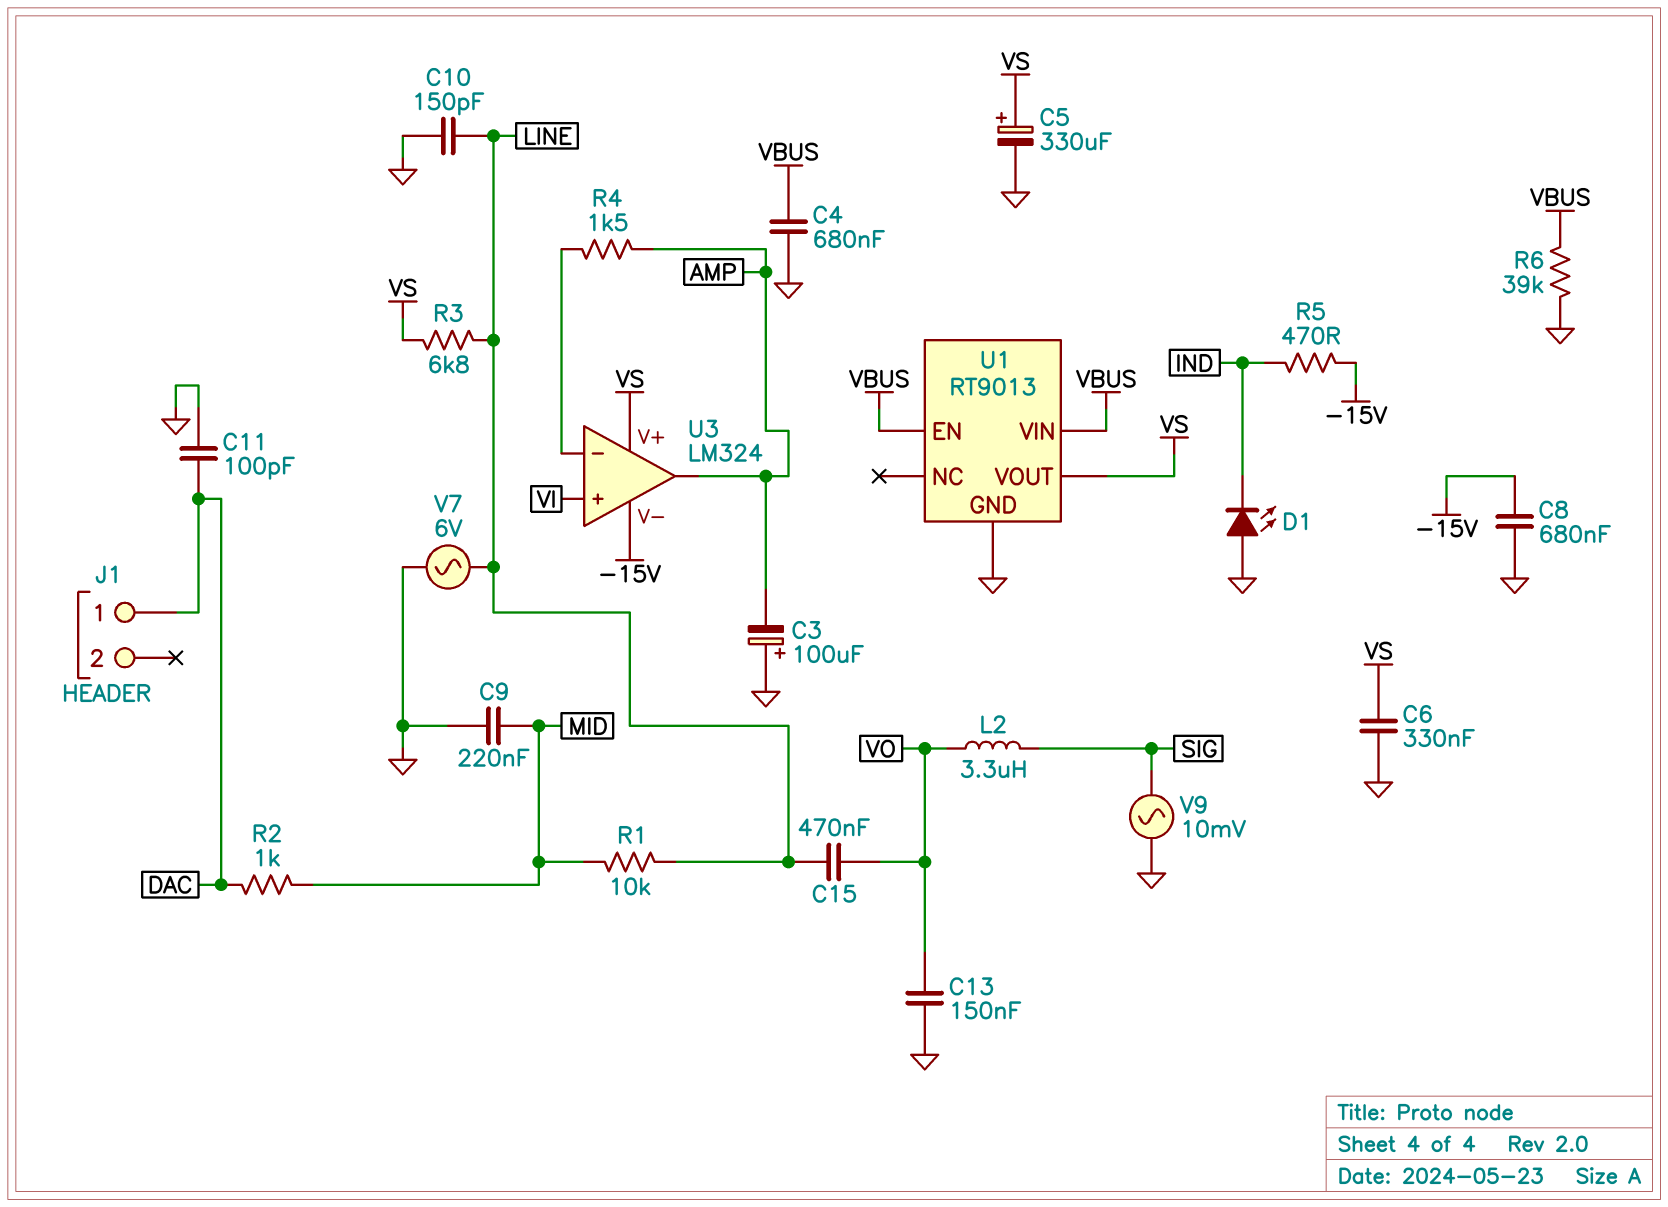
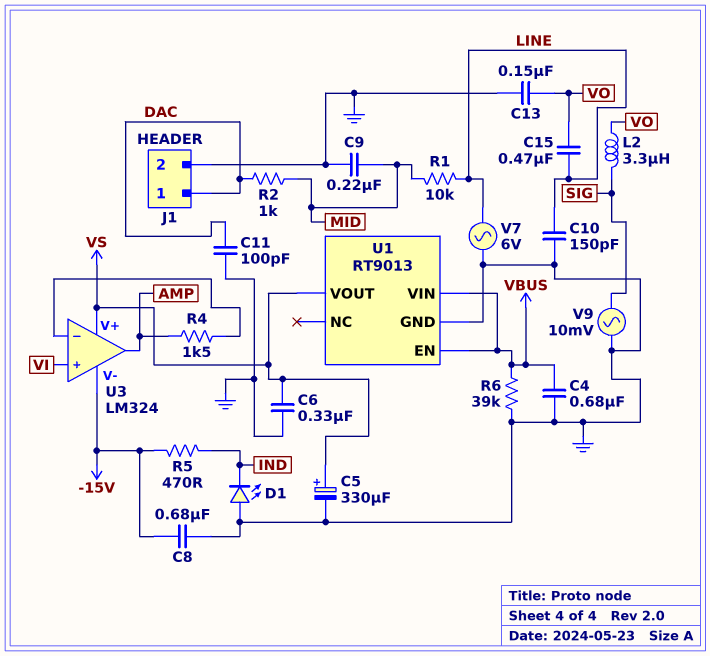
C3: 100uF (plus GND, minus AMP) -> none
J1 pin 2: none -> GND
R3: 6.8k (LINE, VS) -> none

